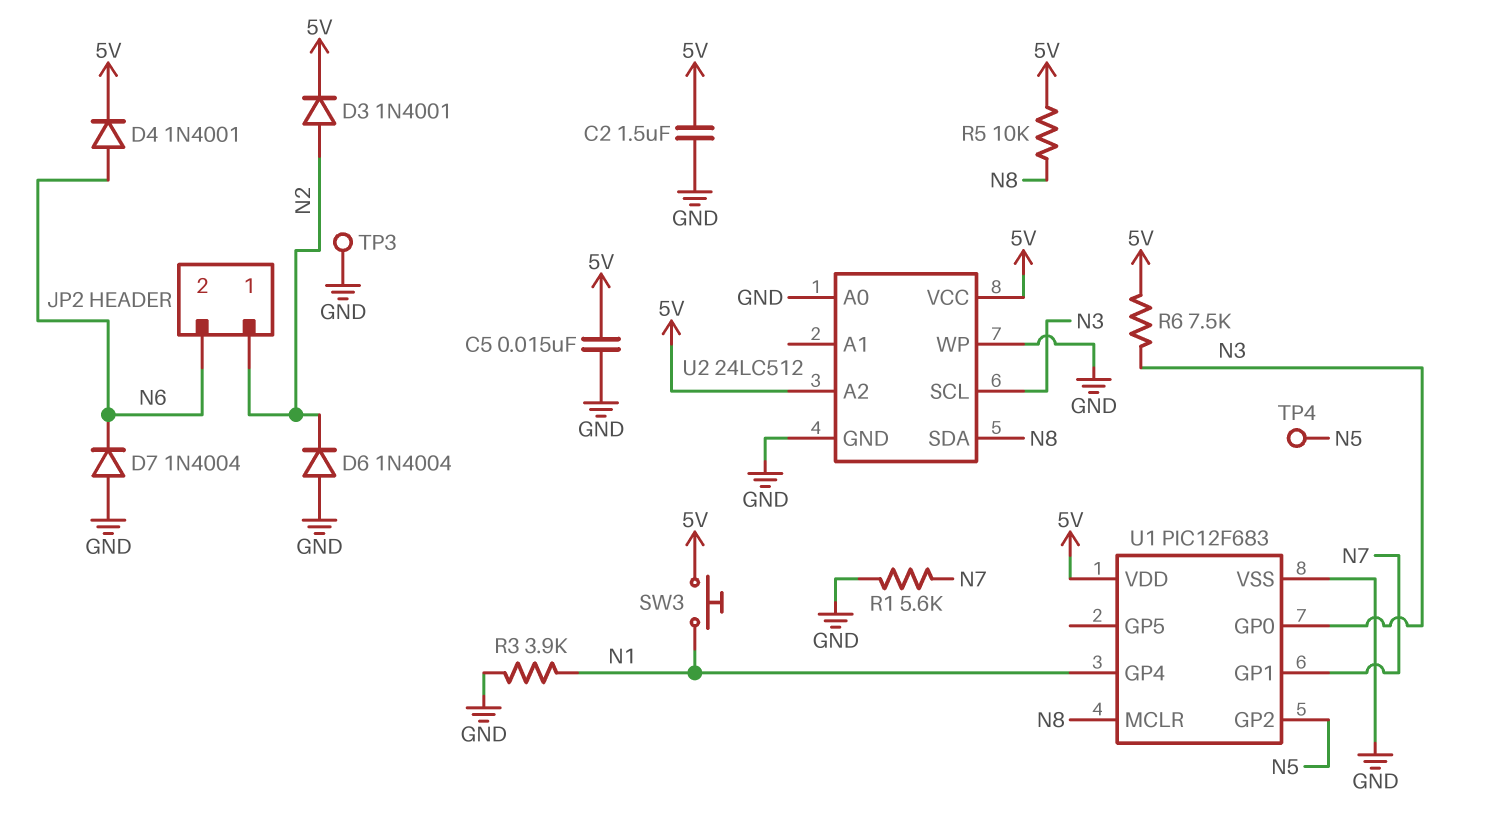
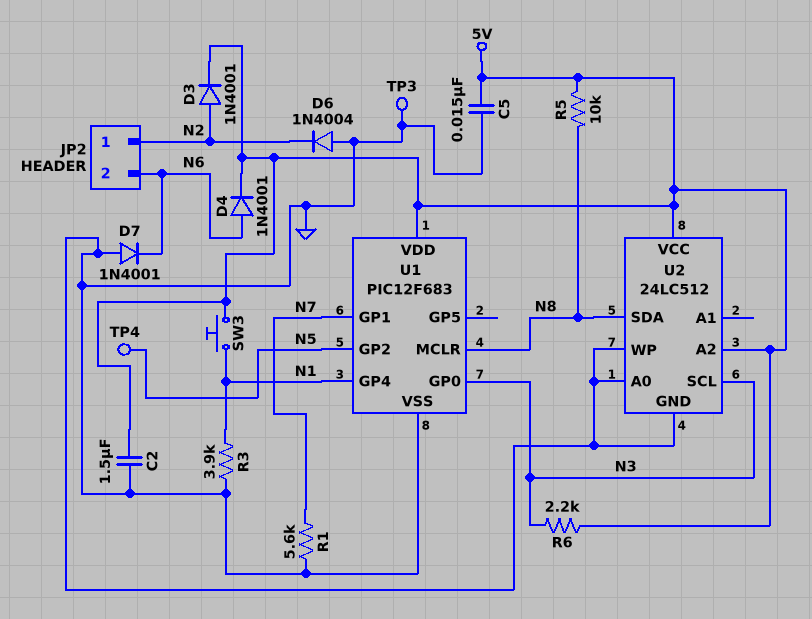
D7: diode 1N4004 (A GND, K N6) -> diode 1N4001 (A GND, K N6)
R6: 7.5k (5V, N3) -> 2.2k (5V, N3)

